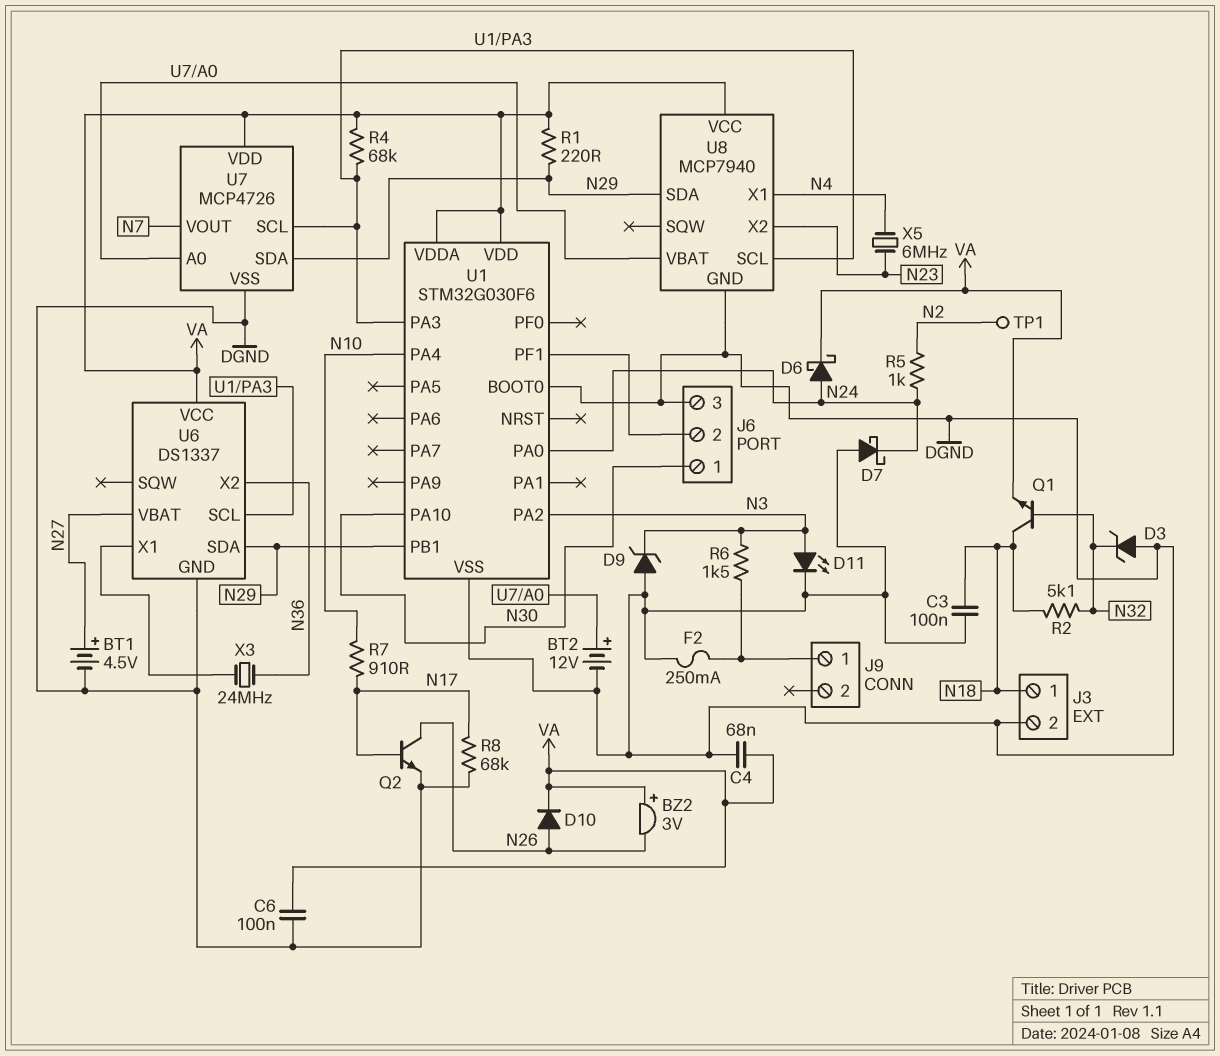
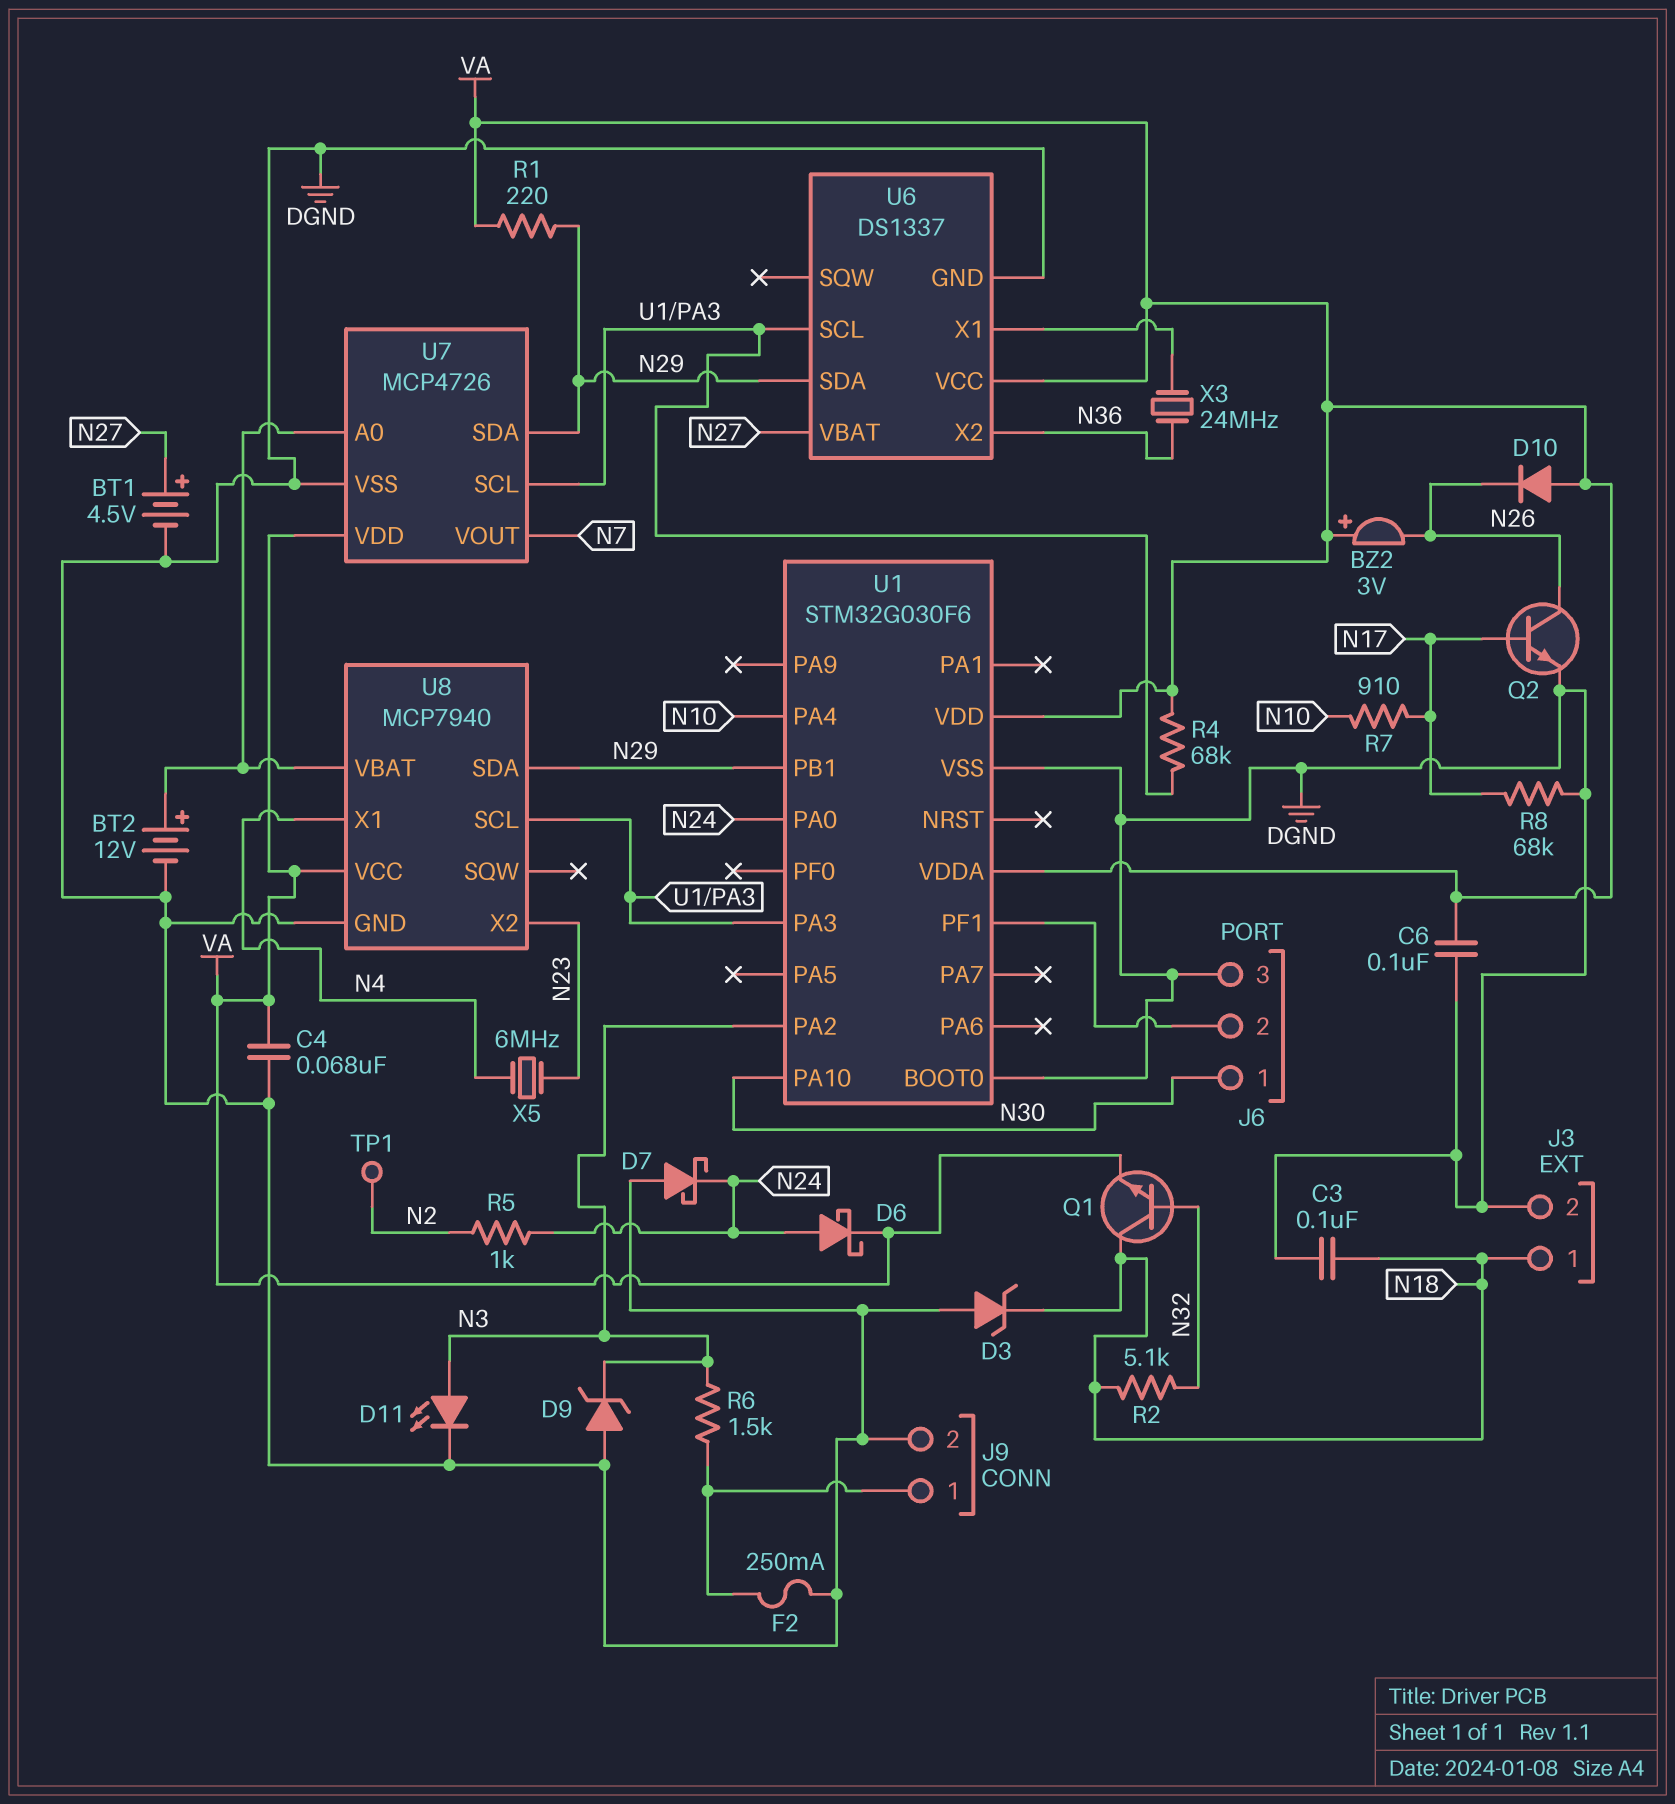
D3: zener (A DGND, K N32) -> zener (A DGND, K N18)
D10: diode (A N26, K VA) -> diode (A VA, K N26)
J9 pin 2: none -> DGND

